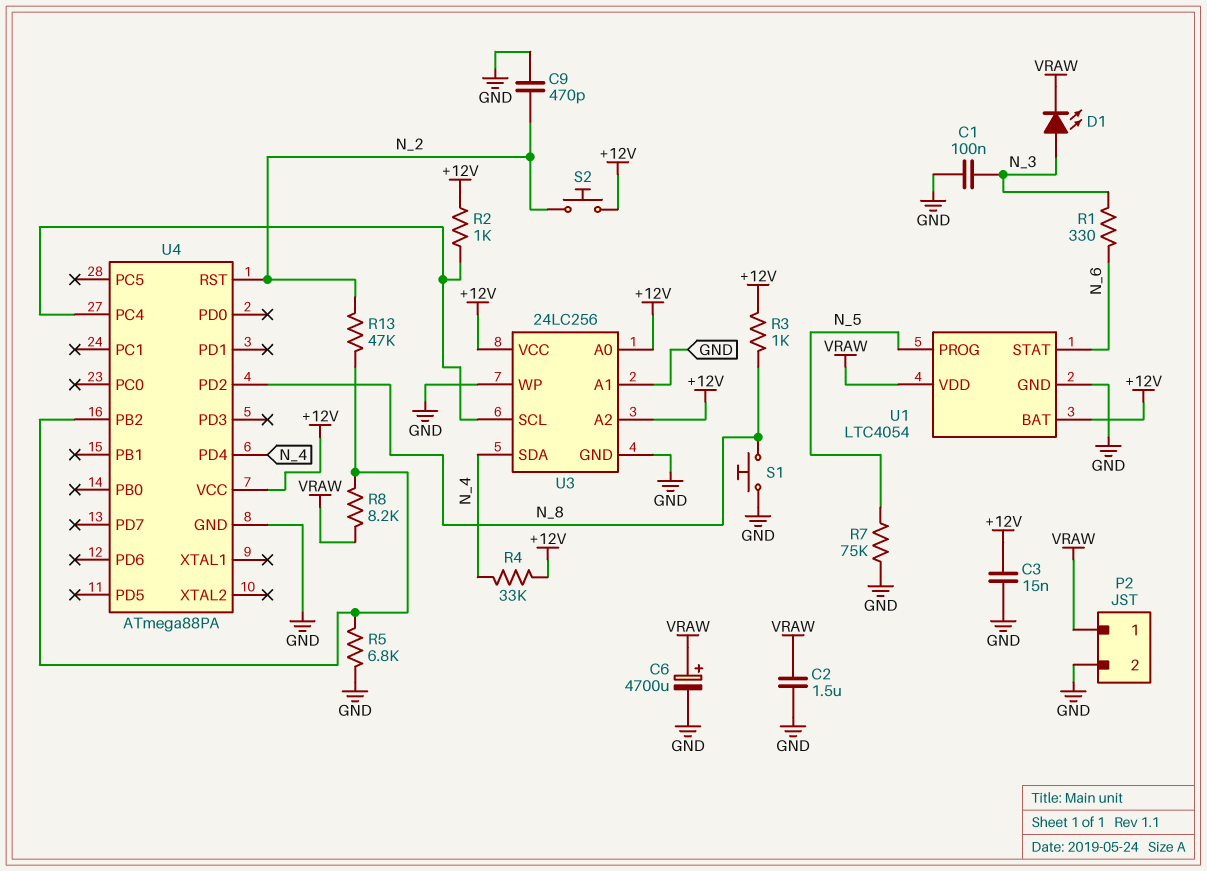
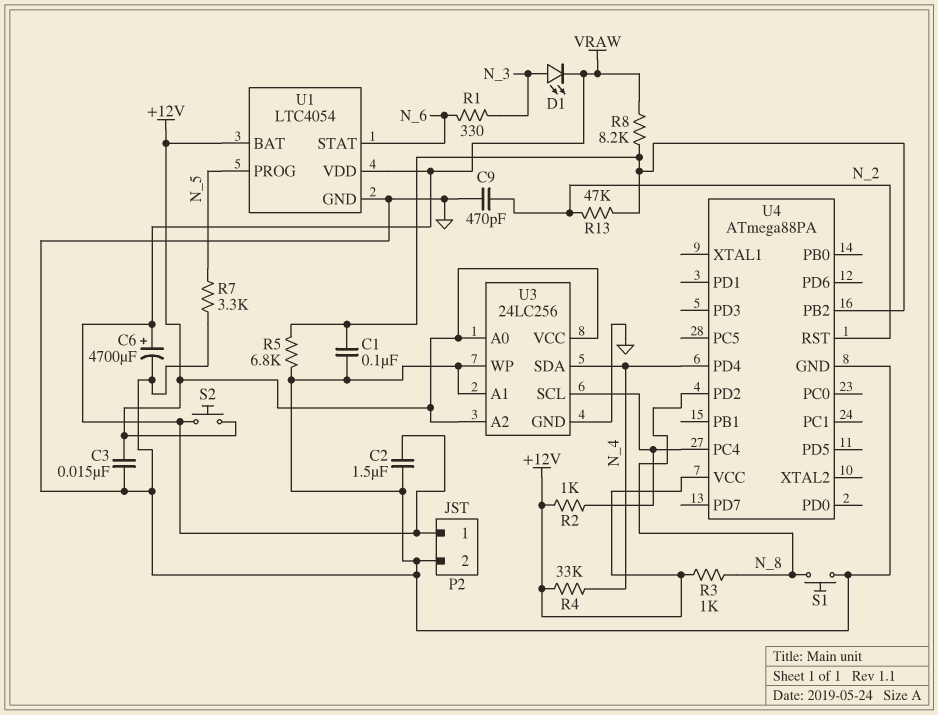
C1: 100nF (GND, N_3) -> 100nF (GND, U4/PB2)
R7: 75k (GND, N_5) -> 3.3k (GND, N_5)
S2: button (+12V, N_2) -> button (+12V, VRAW)

